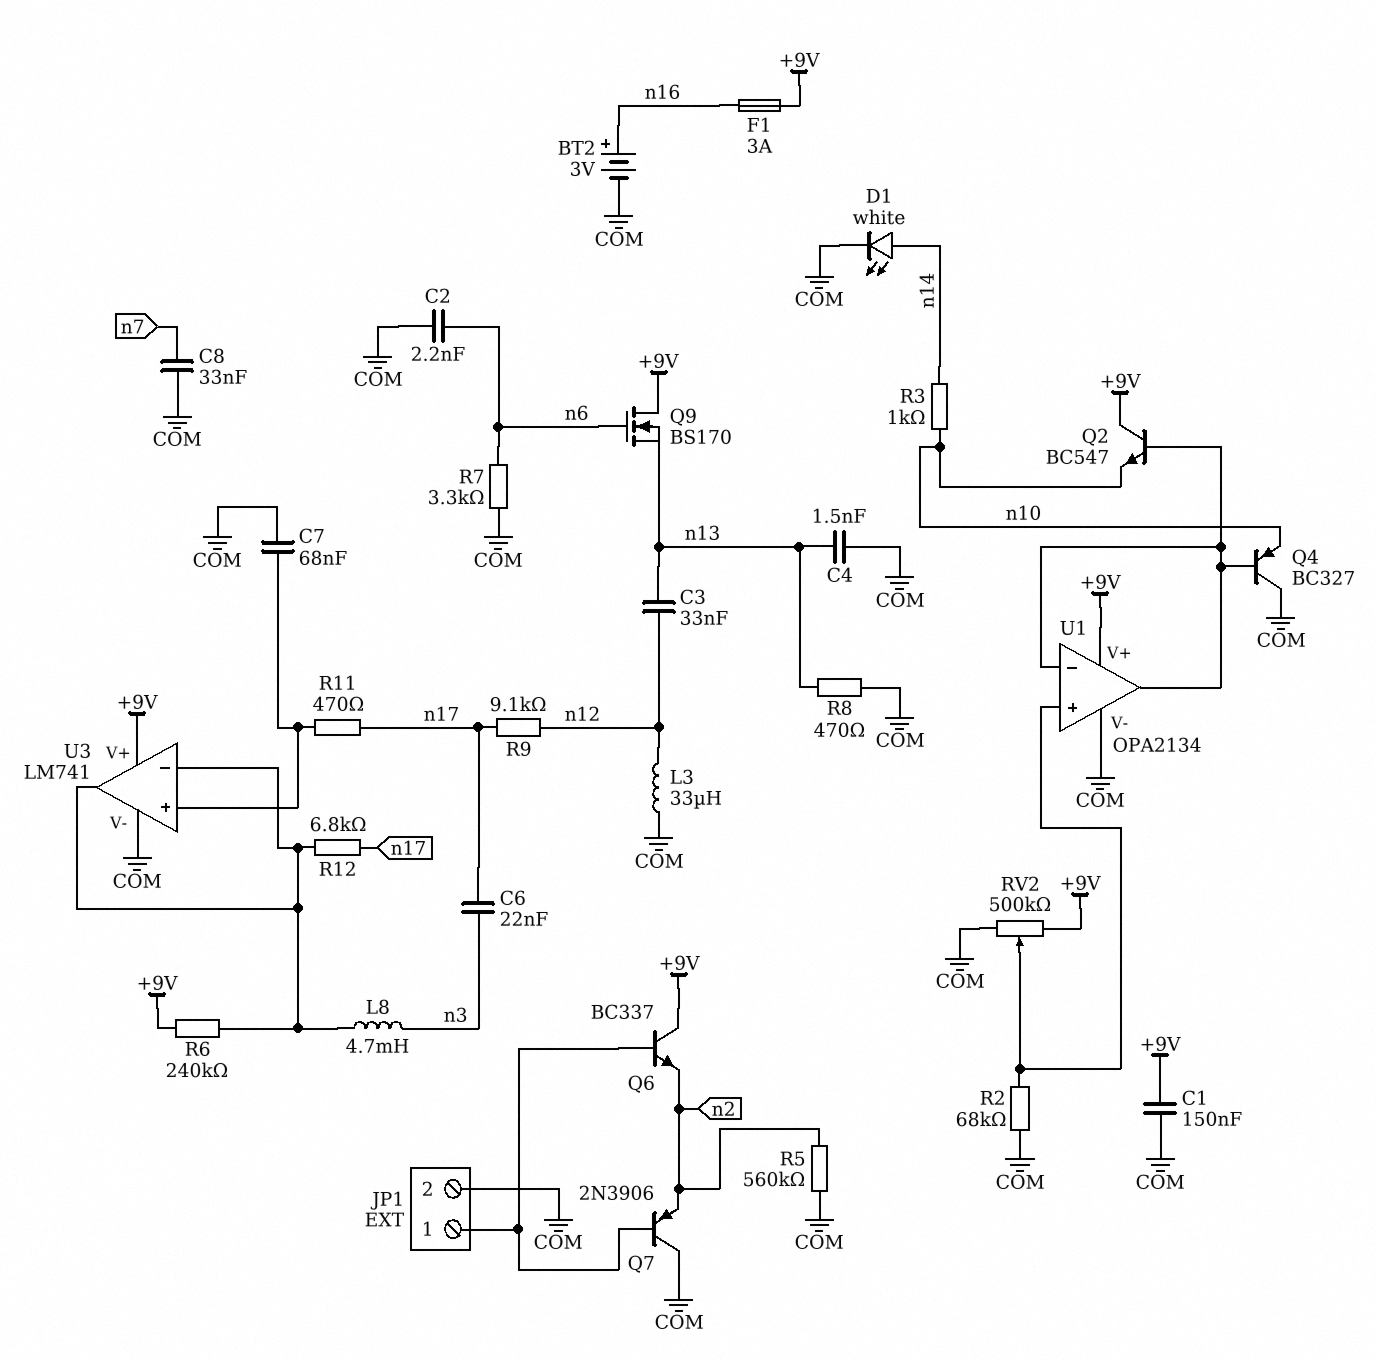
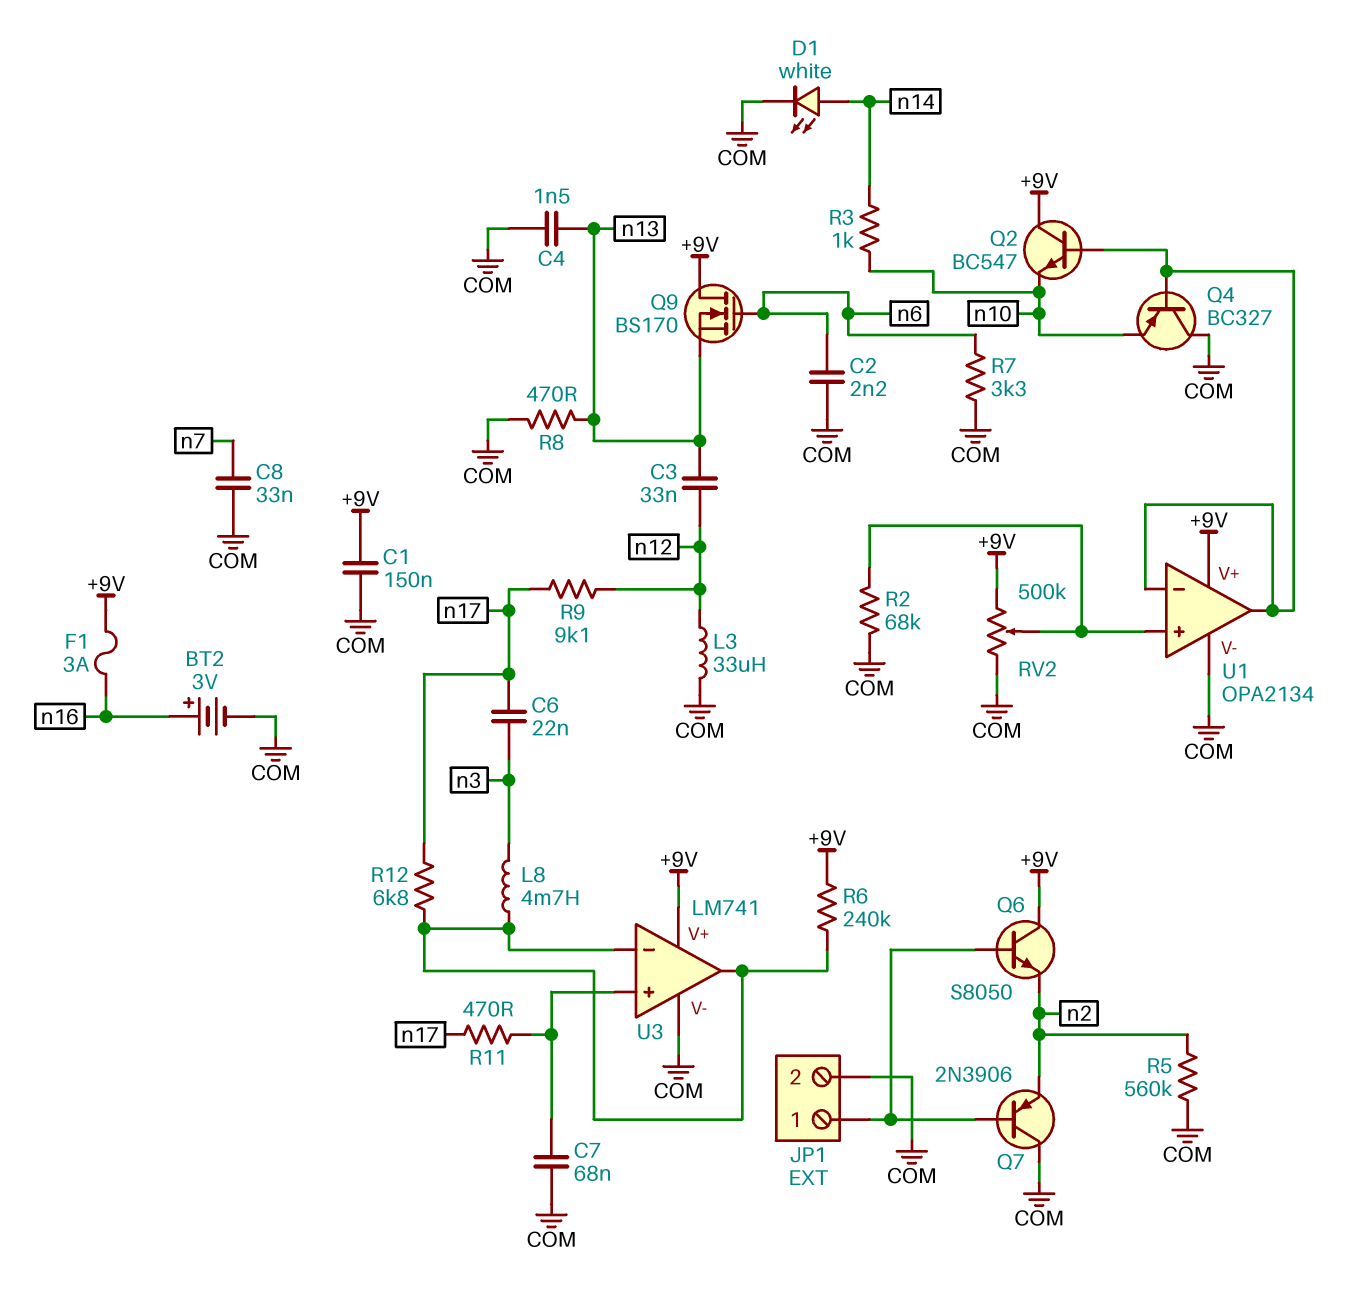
Q6: NPN BC337 (B JP1/1, C +9V, E n2) -> NPN S8050 (B JP1/1, C +9V, E n2)

